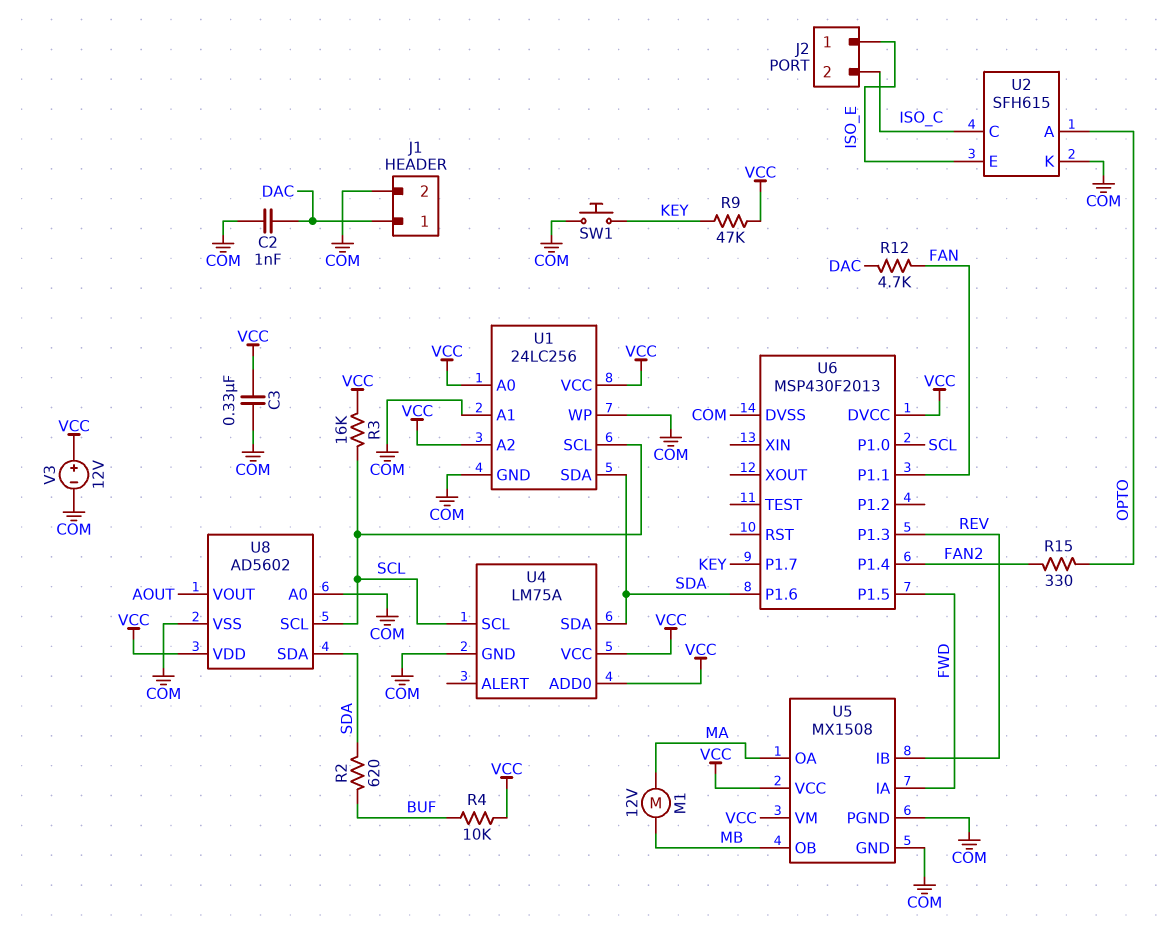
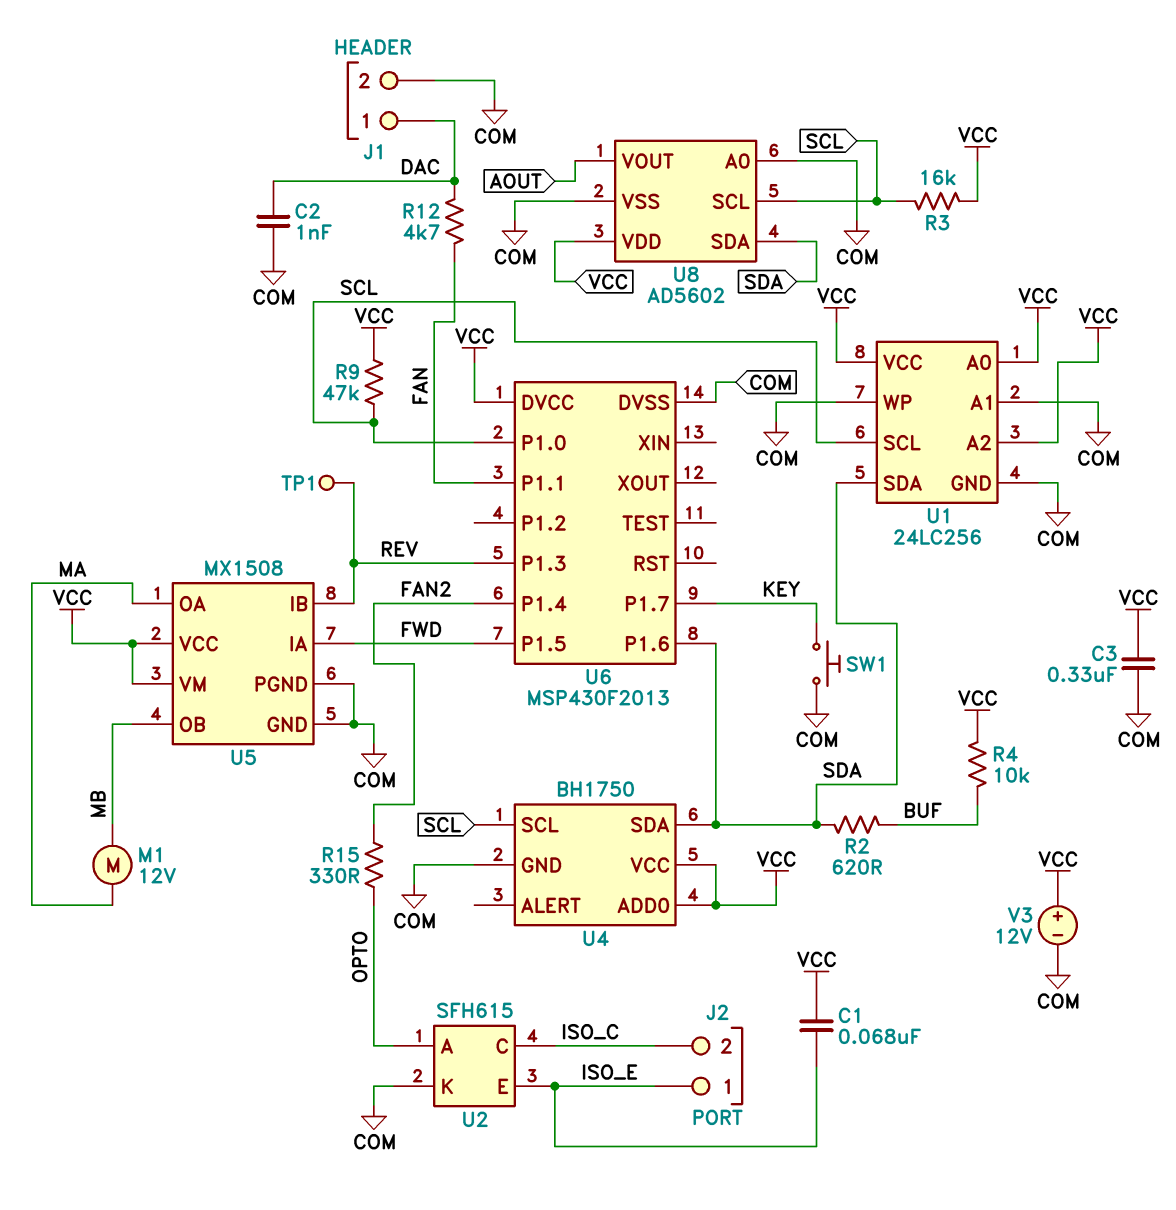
C1: none -> 68nF (ISO_E, VCC)
R9: 47k (KEY, VCC) -> 47k (SCL, VCC)
TP1: none -> test point (REV)
U4: LM75A -> BH1750

